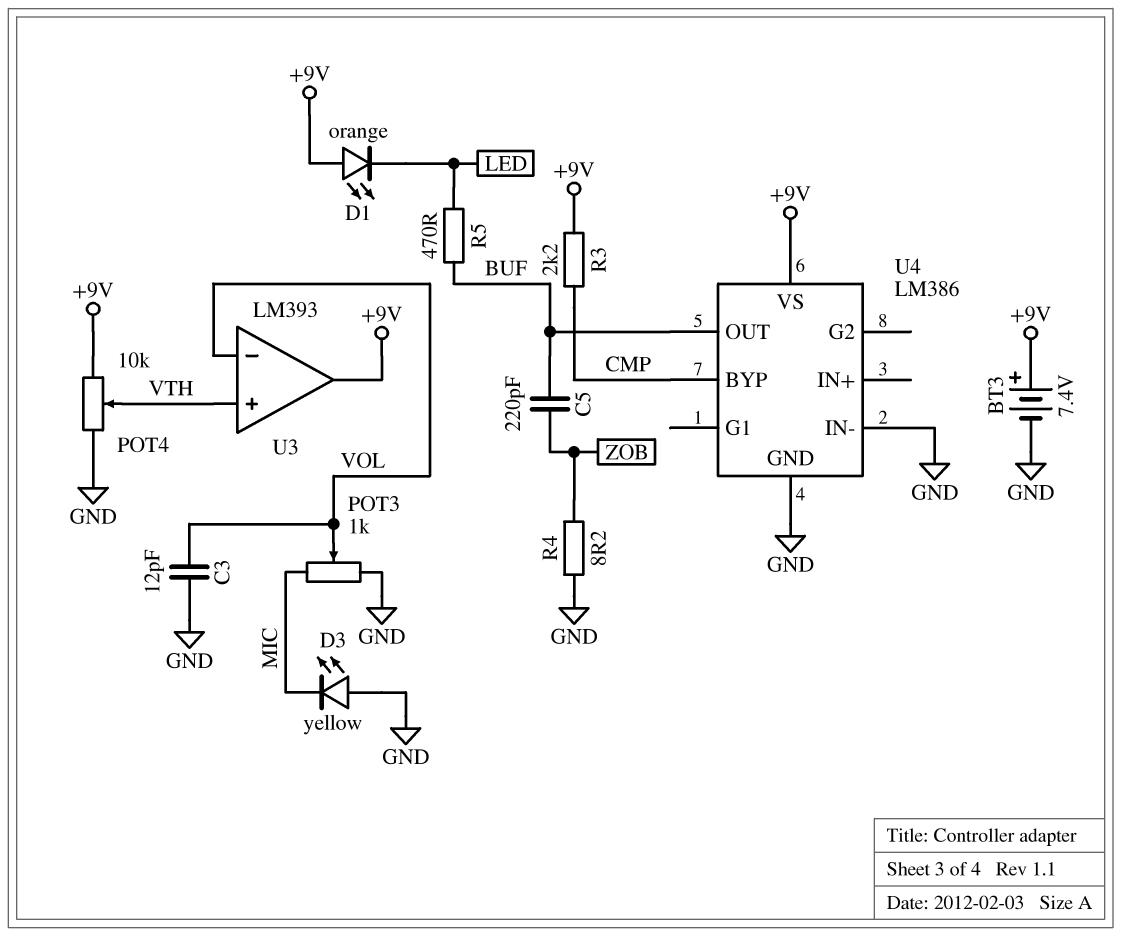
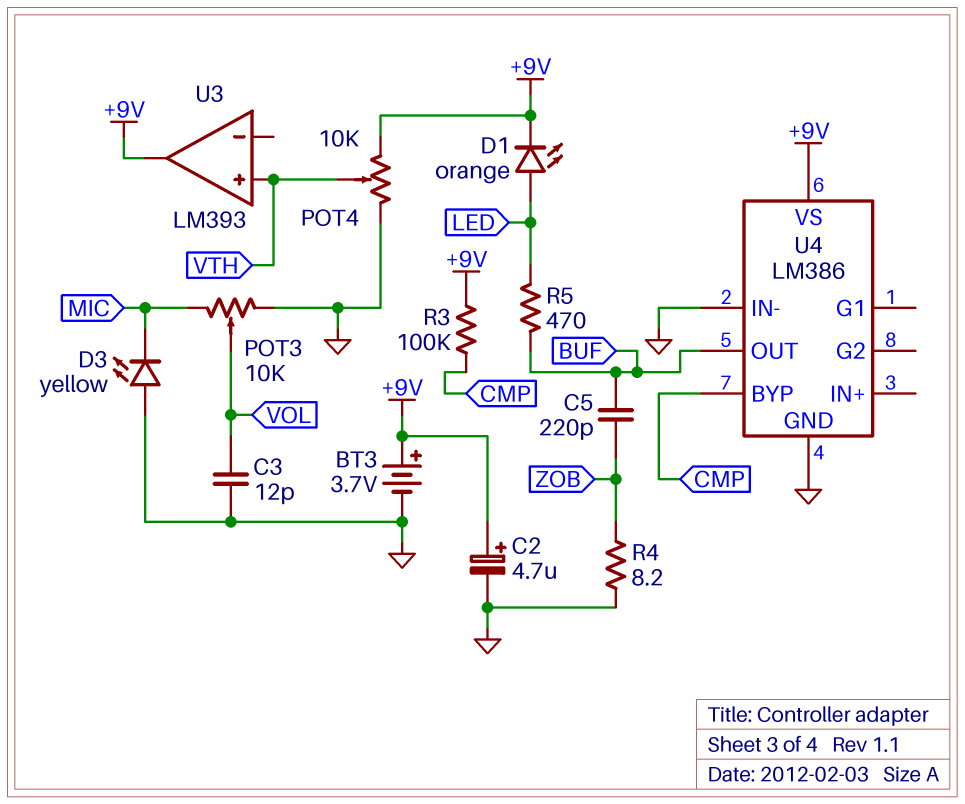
BT3: 7.4V (plus +9V, minus GND) -> 3.7V (plus +9V, minus GND)
C2: none -> 4.7uF (plus +9V, minus GND)
D1: LED orange (A +9V, K LED) -> LED orange (A LED, K +9V)
POT3: 1k (GND, MIC, wiper VOL) -> 10k (GND, MIC, wiper VOL)
R3: 2.2k (+9V, CMP) -> 100k (+9V, CMP)
U3 pin in-: VOL -> none

